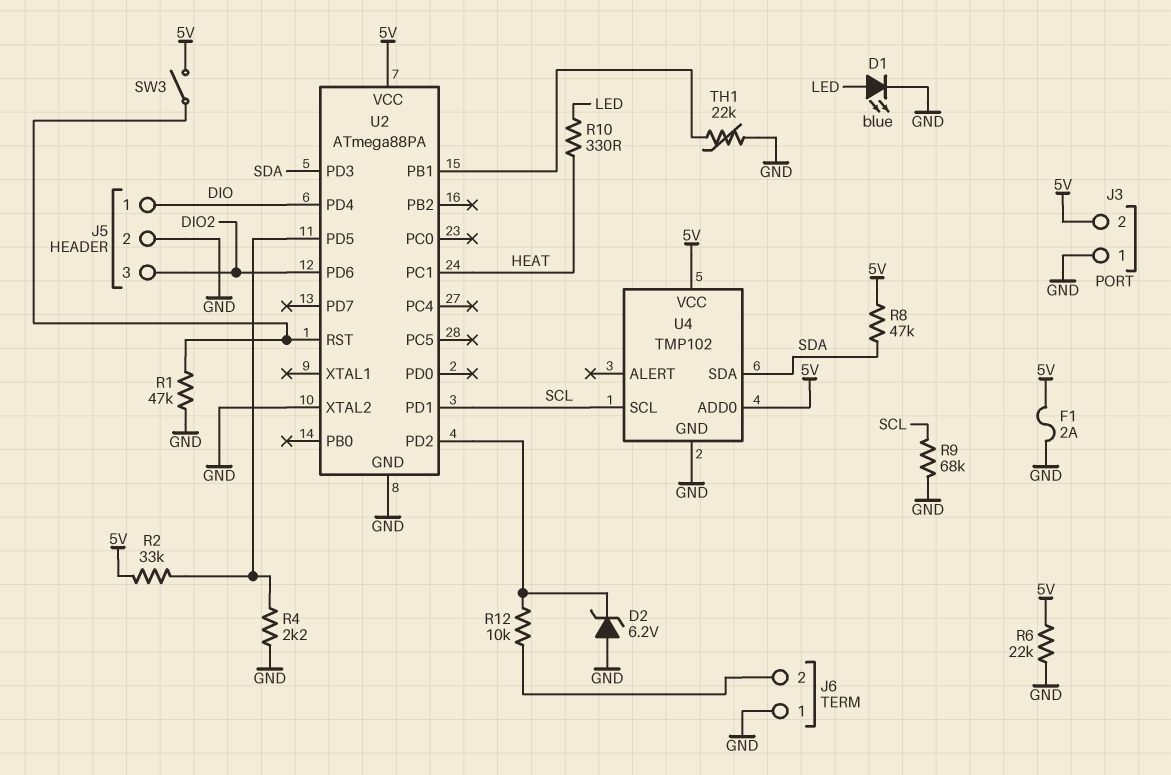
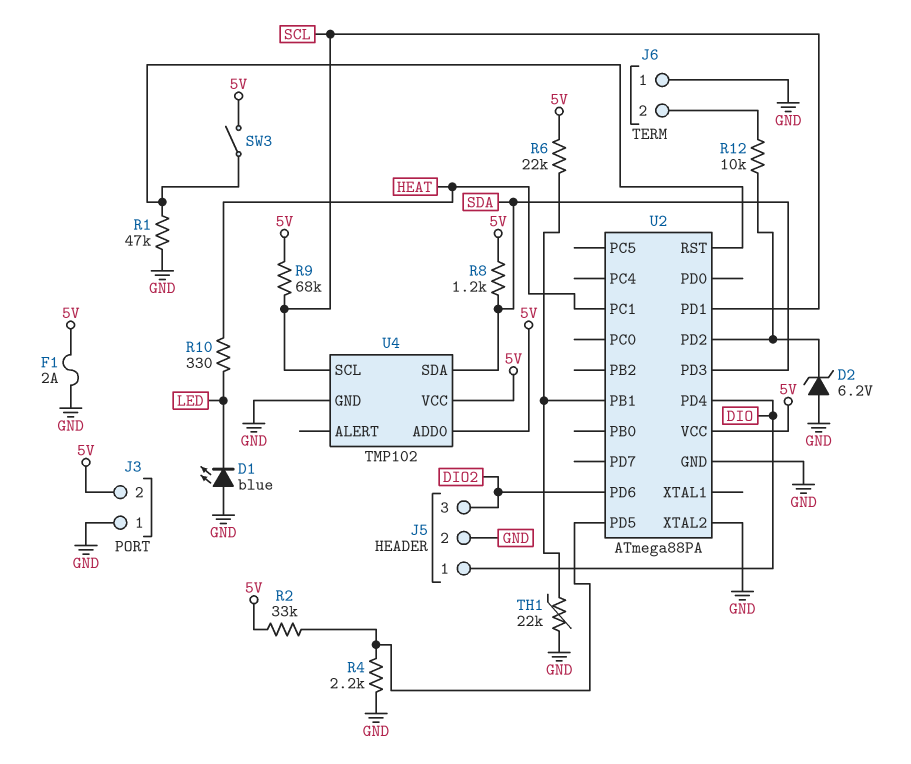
D1: LED blue (A LED, K GND) -> LED blue (A GND, K LED)
R6: 22k (5V, GND) -> 22k (5V, U2/PB1)
R8: 47k (5V, SDA) -> 1.2k (5V, SDA)
R9: 68k (GND, SCL) -> 68k (5V, SCL)

